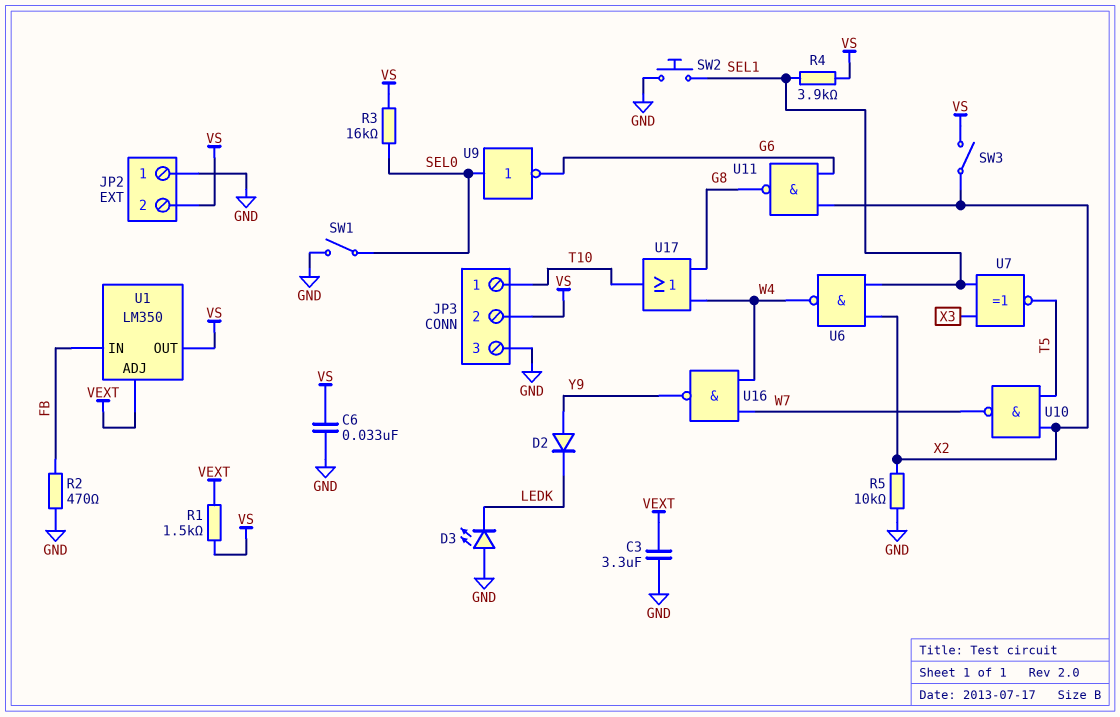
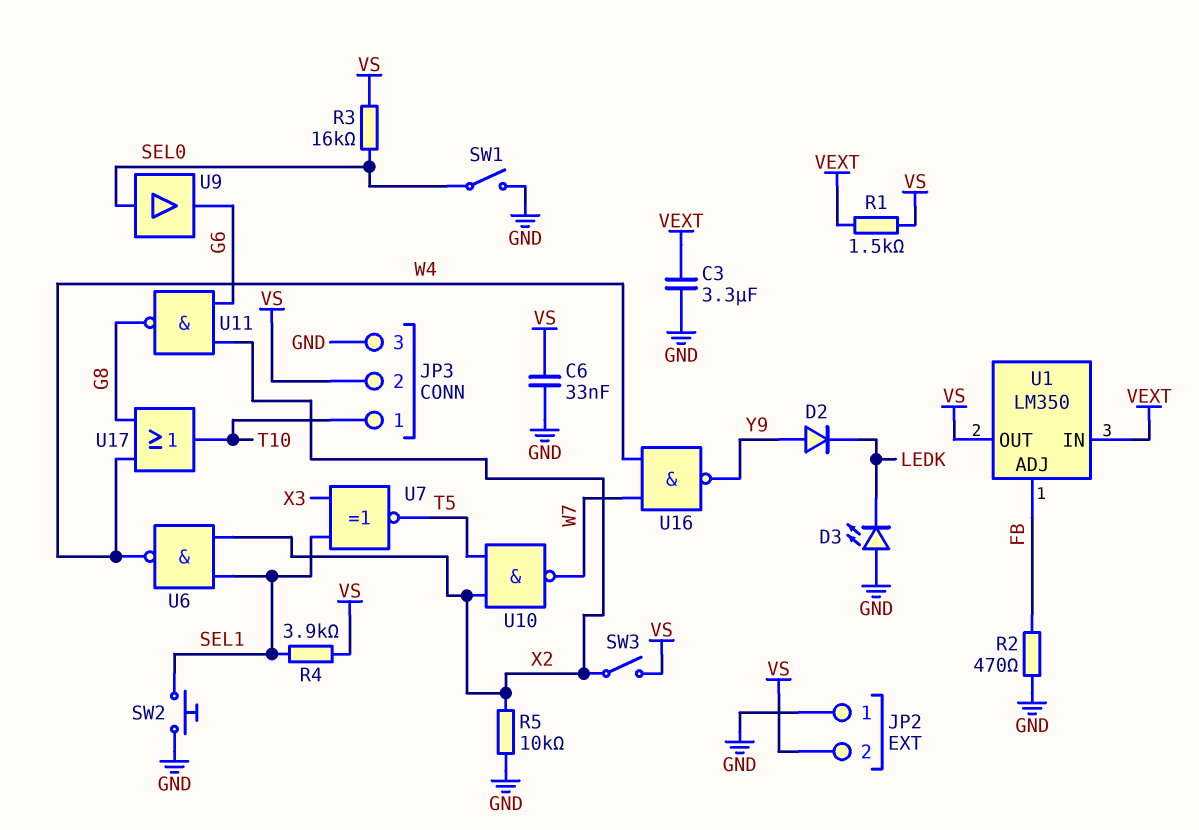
U1 pin ADJ: VEXT -> FB
U1 pin IN: FB -> VEXT
U9: NOT (in SEL0, out G6) -> buffer (in SEL0, out G6)

